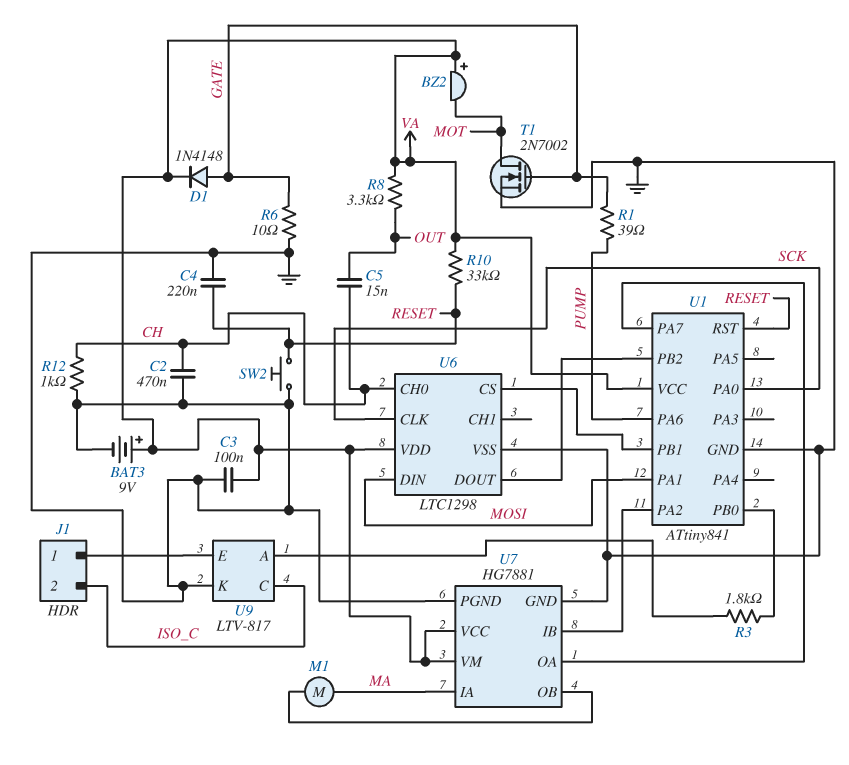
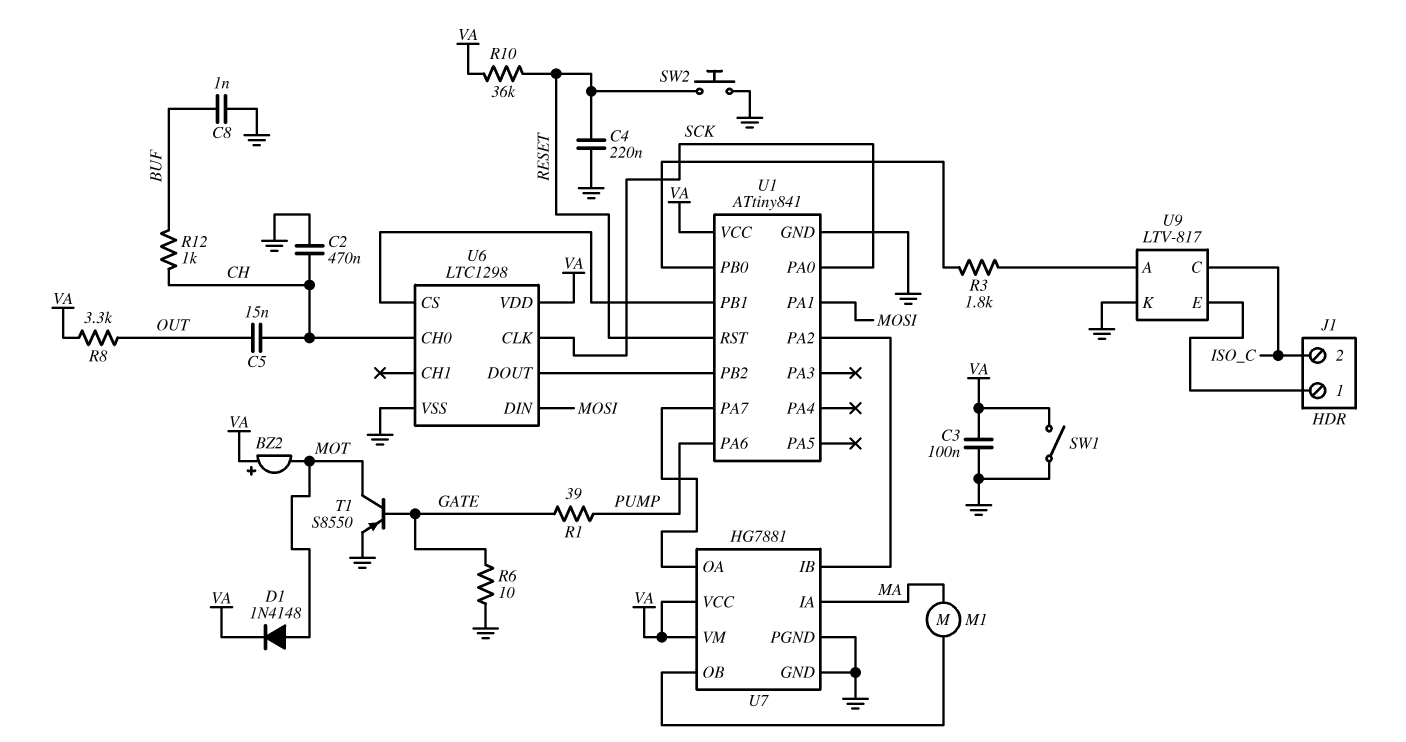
BAT3: 9V (plus VA, minus GND) -> none
C8: none -> 1nF (BUF, GND)
D1: diode 1N4148 (A GATE, K VA) -> diode 1N4148 (A MOT, K VA)
R10: 33k (RESET, VA) -> 36k (RESET, VA)
R12: 1k (CH, GND) -> 1k (BUF, CH)
SW1: none -> switch (GND, VA)
T1: NMOS 2N7002 (G GATE, D MOT, S GND) -> PNP S8550 (B GATE, C MOT, E GND)

